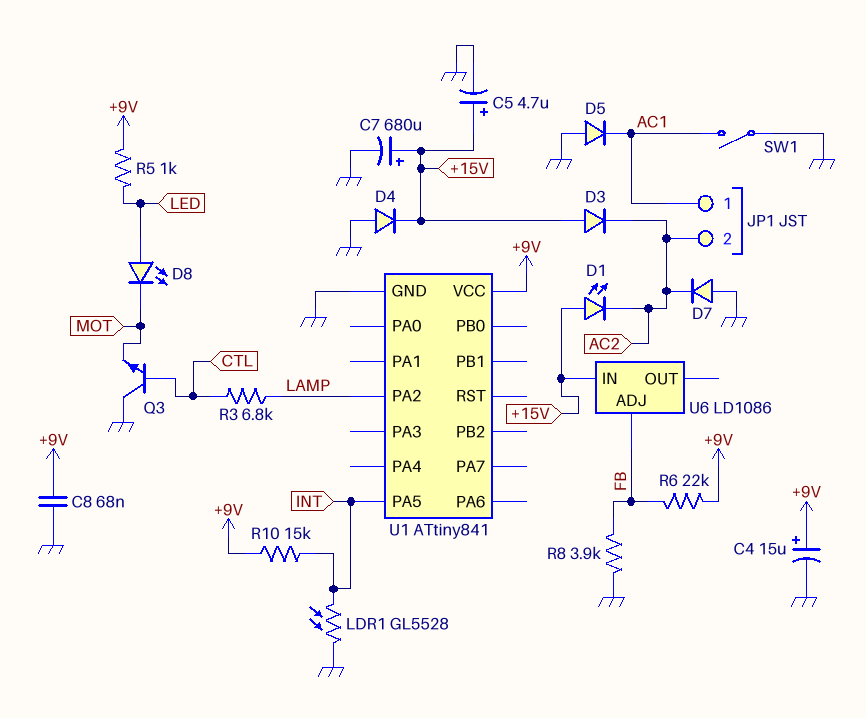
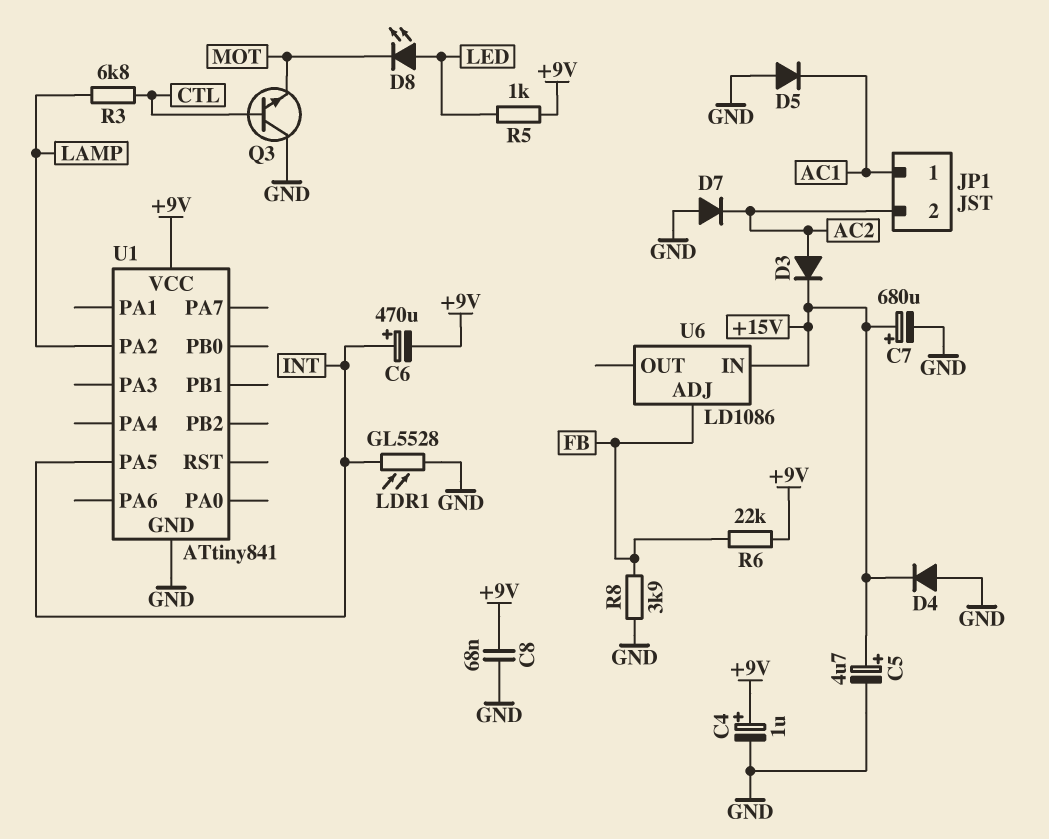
C4: 15uF (plus +9V, minus GND) -> 1uF (plus +9V, minus GND)
C6: none -> 470uF (plus INT, minus +9V)
D1: LED (A +15V, K AC2) -> none
D3: diode (A +15V, K AC2) -> diode (A AC2, K +15V)
R10: 15k (+9V, INT) -> none
SW1: switch (AC1, GND) -> none

